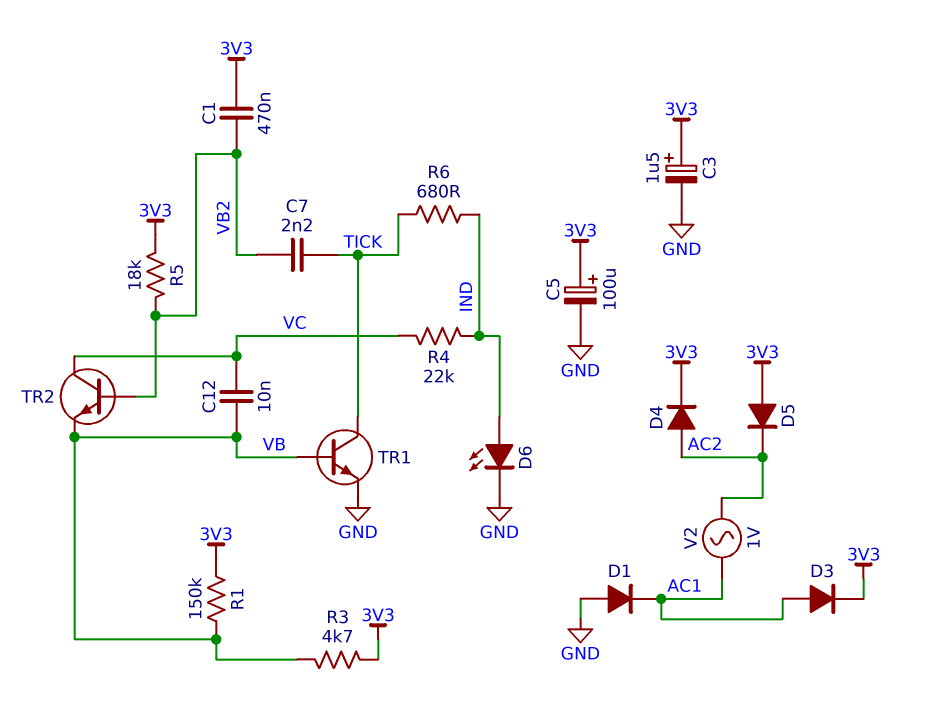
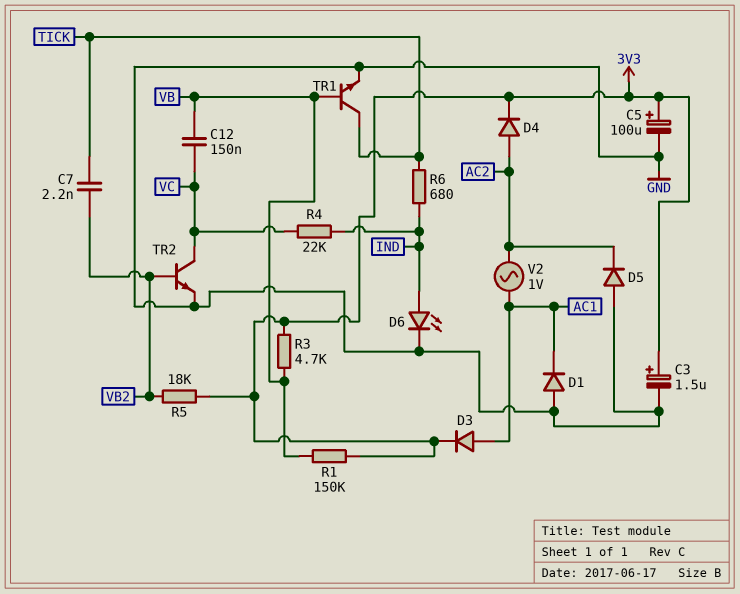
C1: 470nF (3V3, VB2) -> none
C12: 10nF (VB, VC) -> 150nF (VB, VC)
D5: diode (A 3V3, K AC2) -> diode (A GND, K AC2)
TR2: NPN (B VB2, C VC, E VB) -> NPN (B VB2, C VC, E GND)

